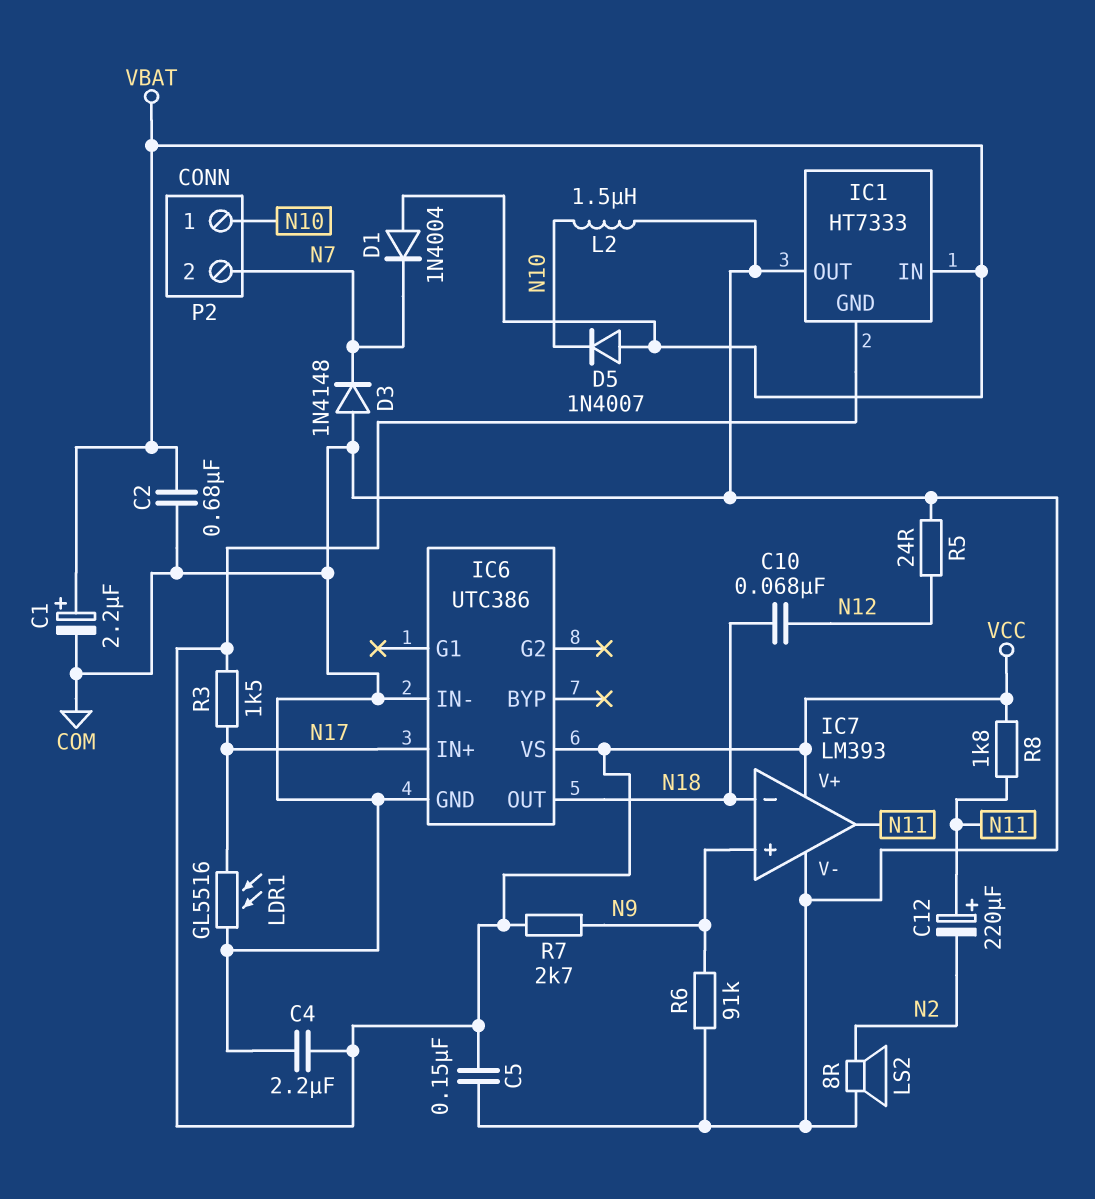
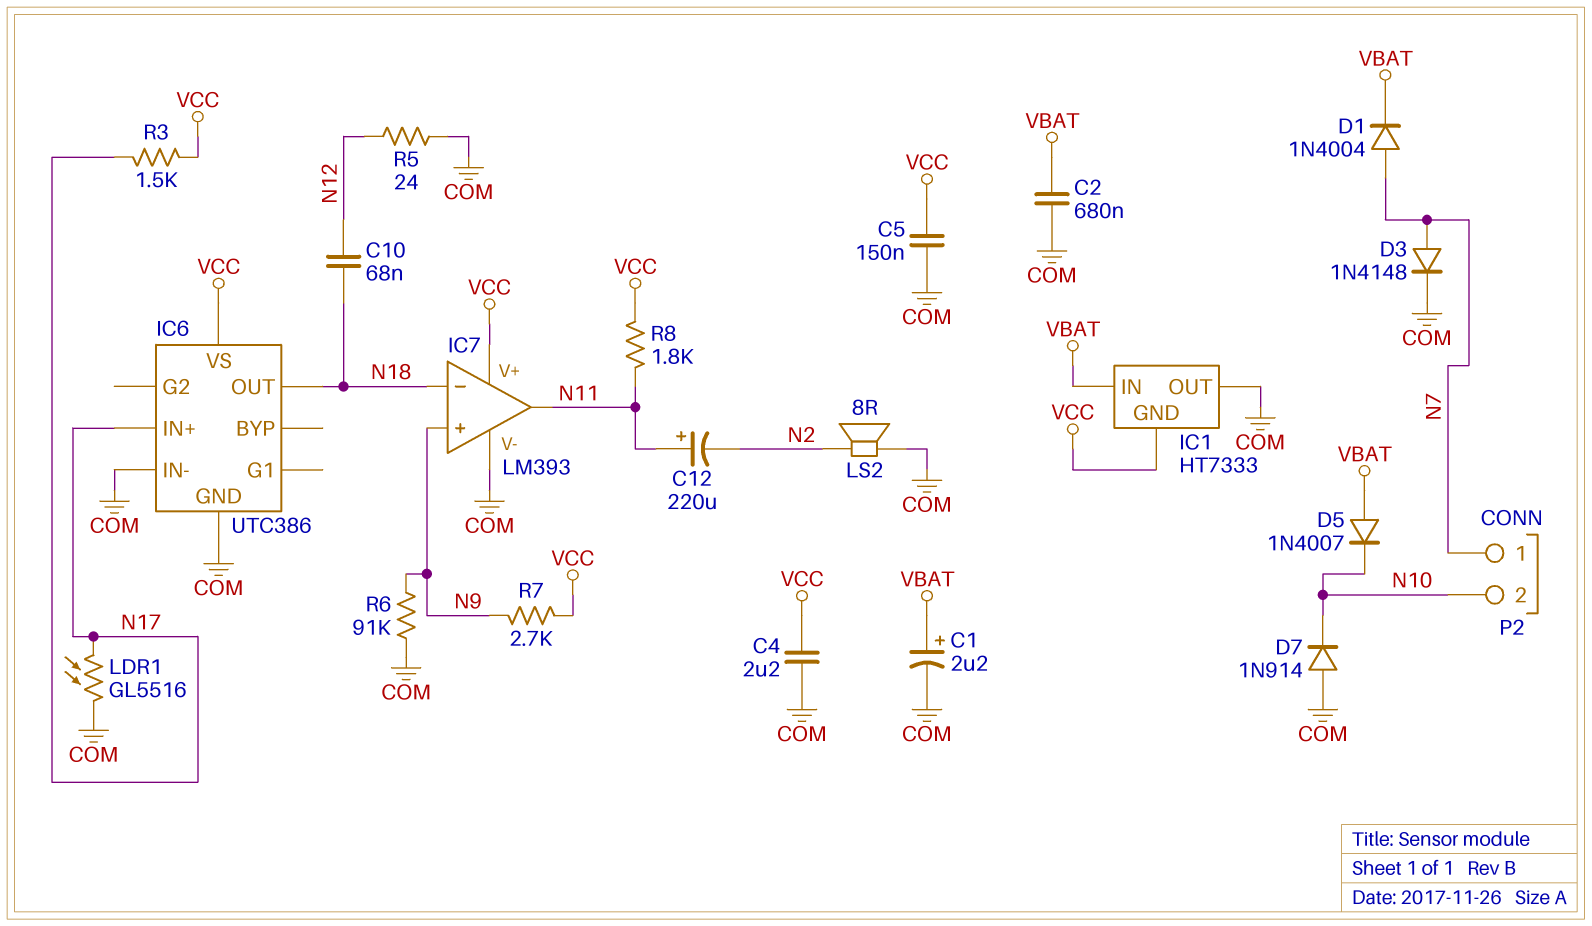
D1: diode 1N4004 (A VBAT, K N7) -> diode 1N4004 (A N7, K VBAT)
D3: diode 1N4148 (A COM, K N7) -> diode 1N4148 (A N7, K COM)
D7: none -> diode 1N914 (A COM, K N10)
L2: 1.5uH (COM, N10) -> none
P2 pin 1: N10 -> N7
P2 pin 2: N7 -> N10

